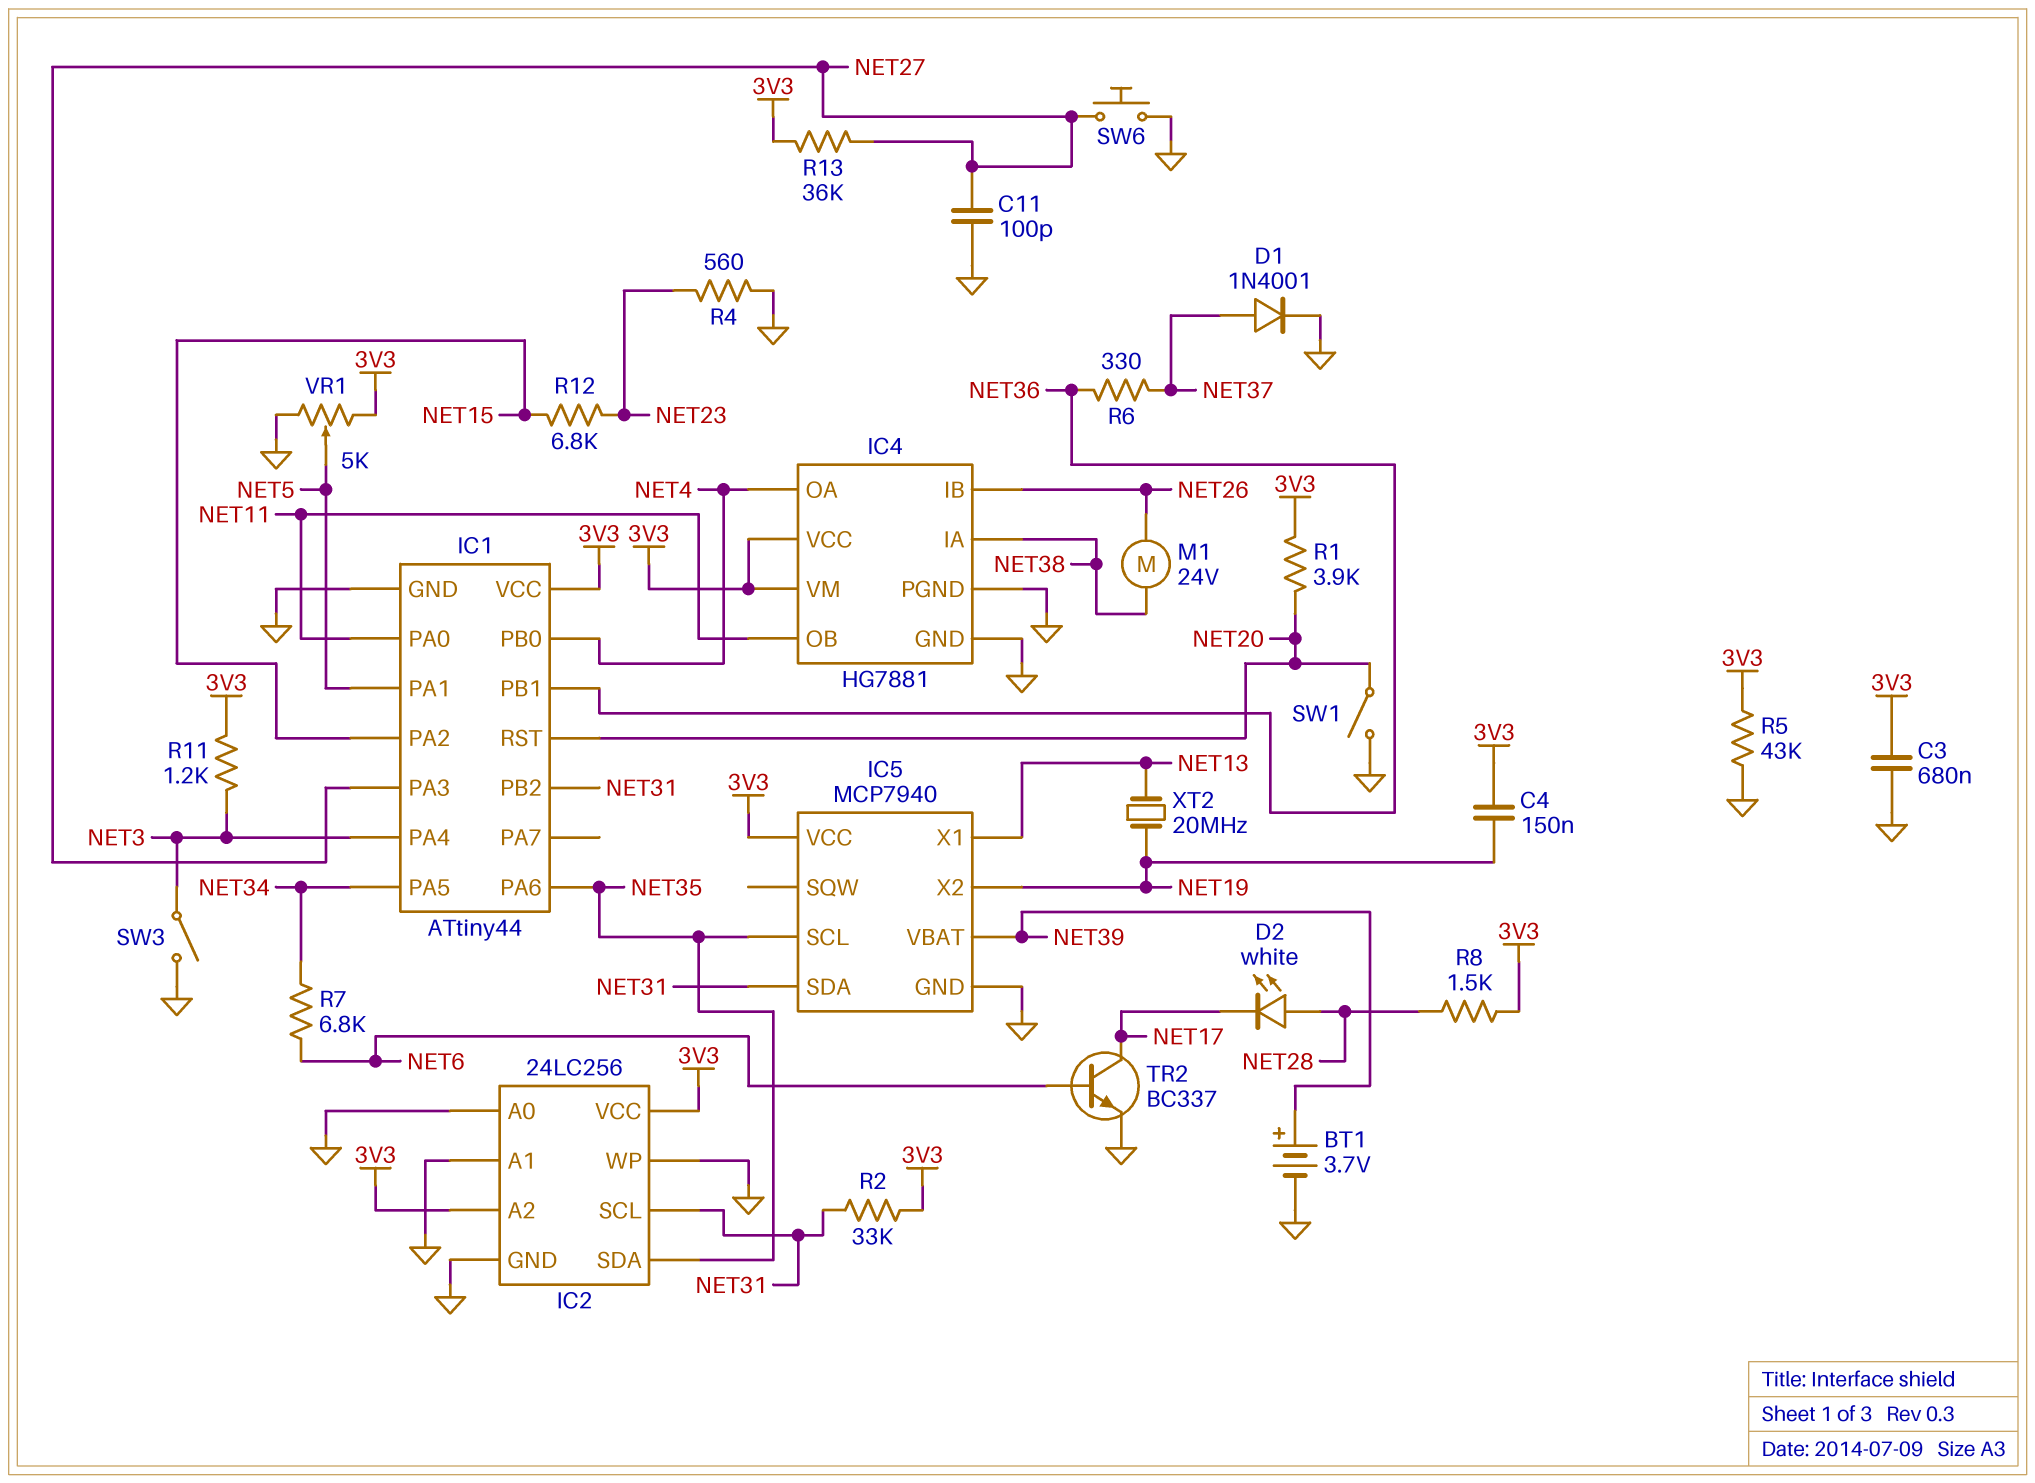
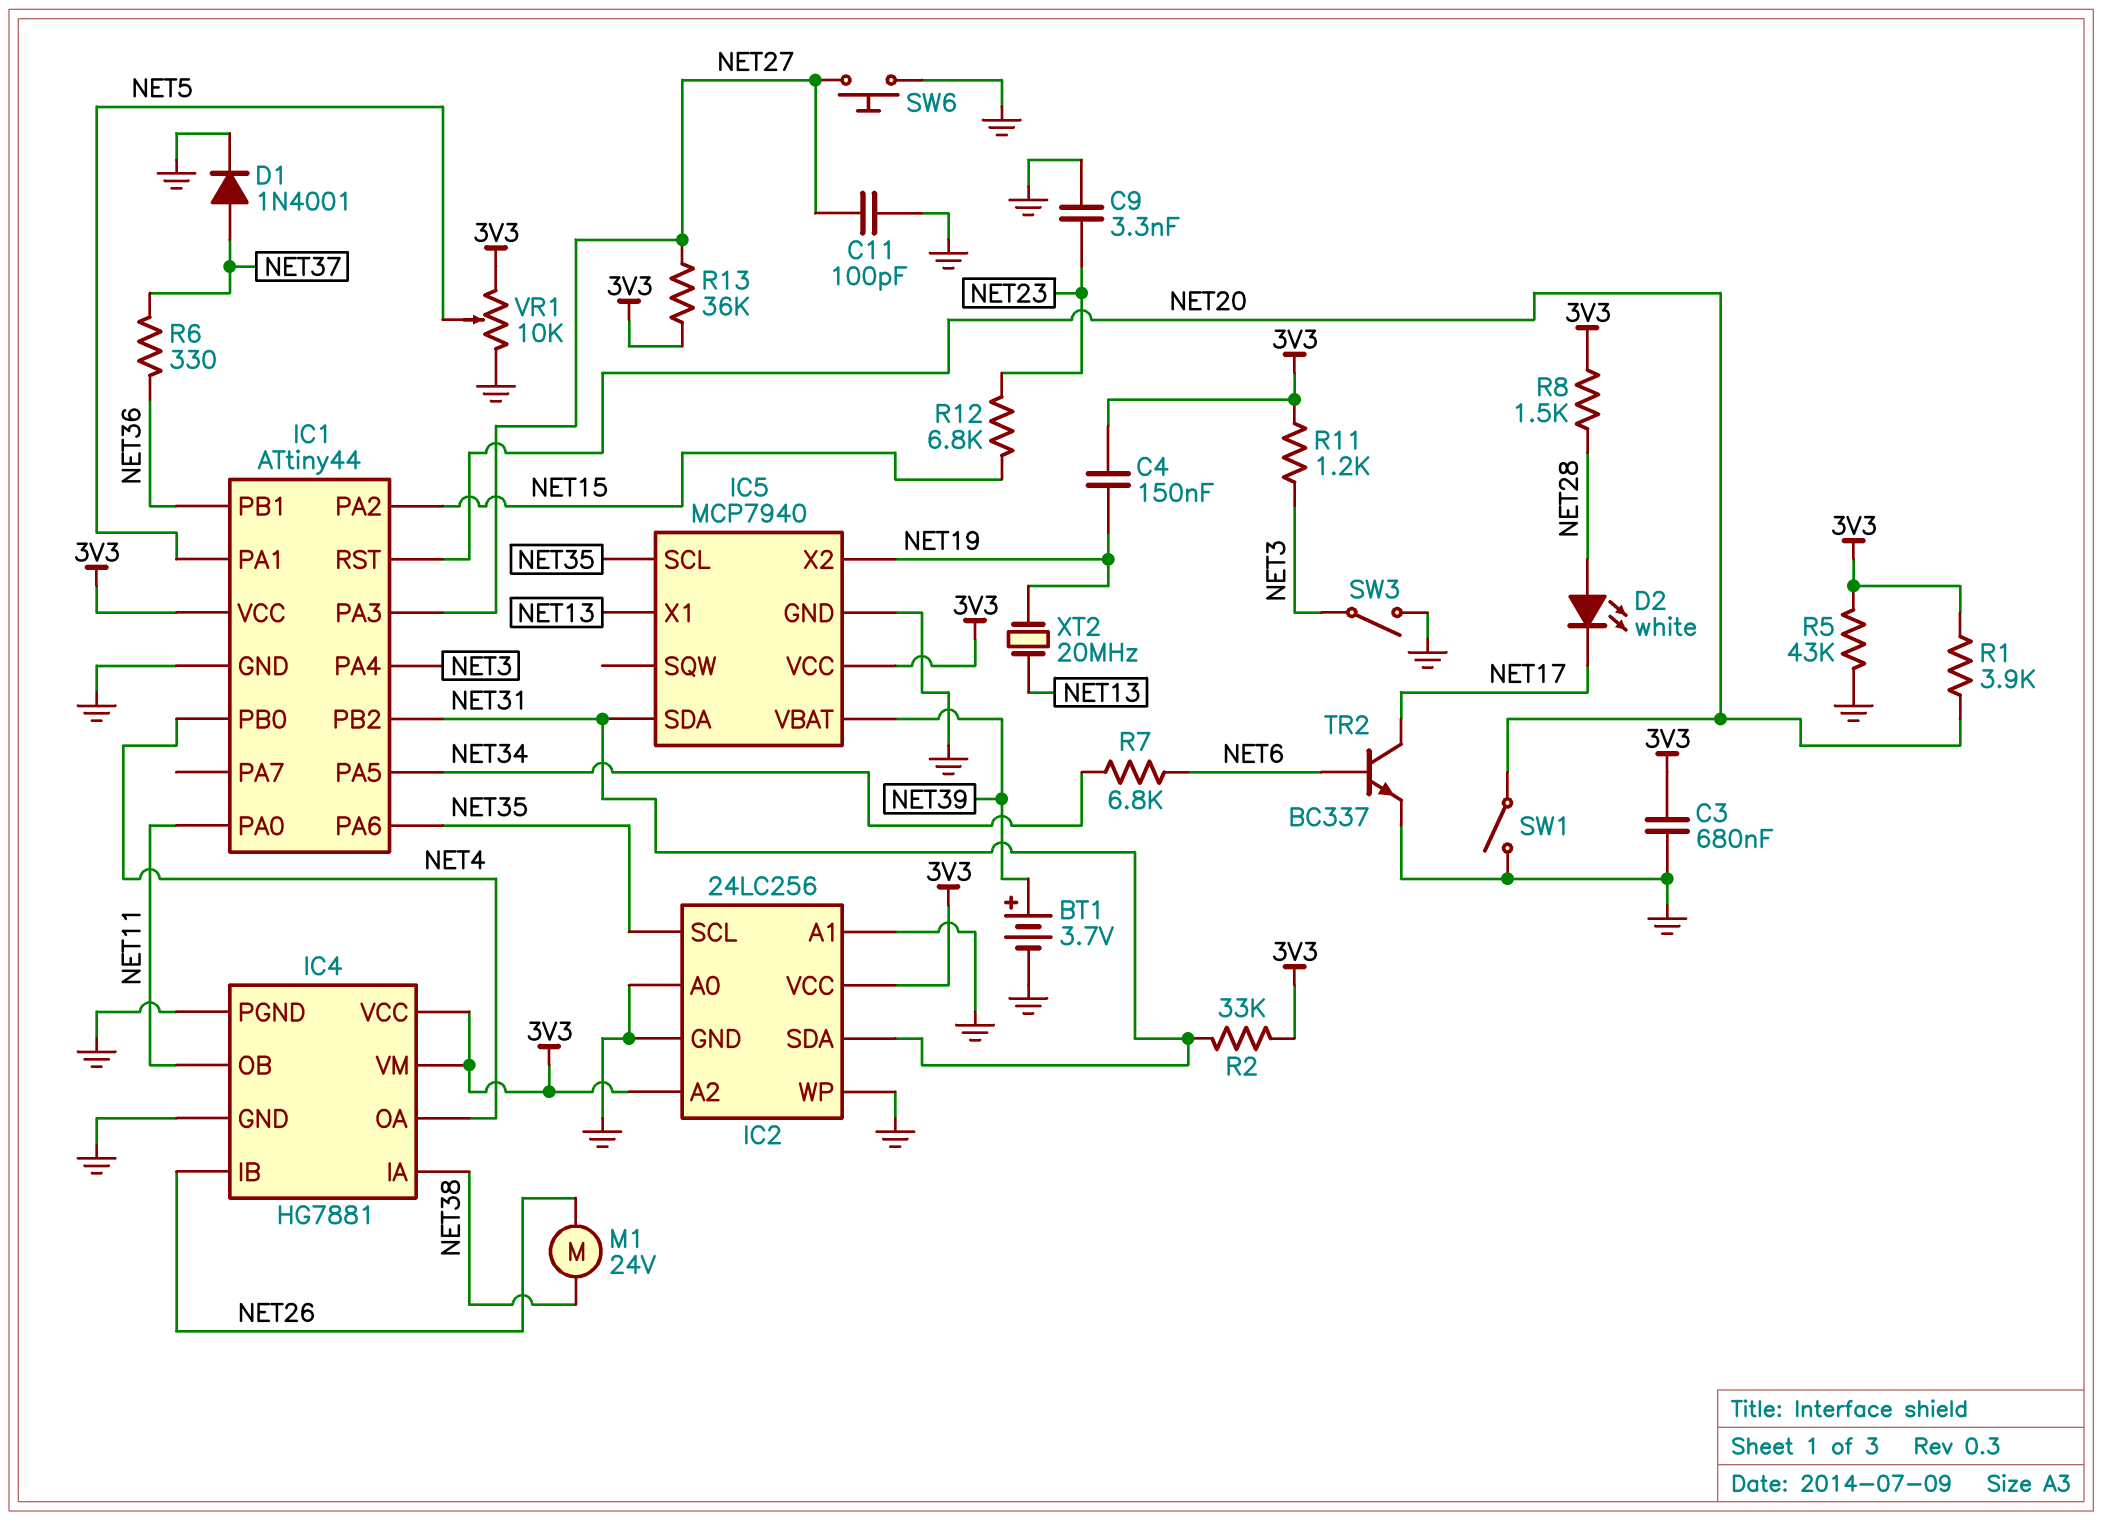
C9: none -> 3.3nF (GND, NET23)
IC2 pin SCL: NET31 -> NET35
IC2 pin SDA: NET35 -> NET31
R4: 560 (GND, NET23) -> none
VR1: 5k (3V3, GND, wiper NET5) -> 10k (3V3, GND, wiper NET5)

